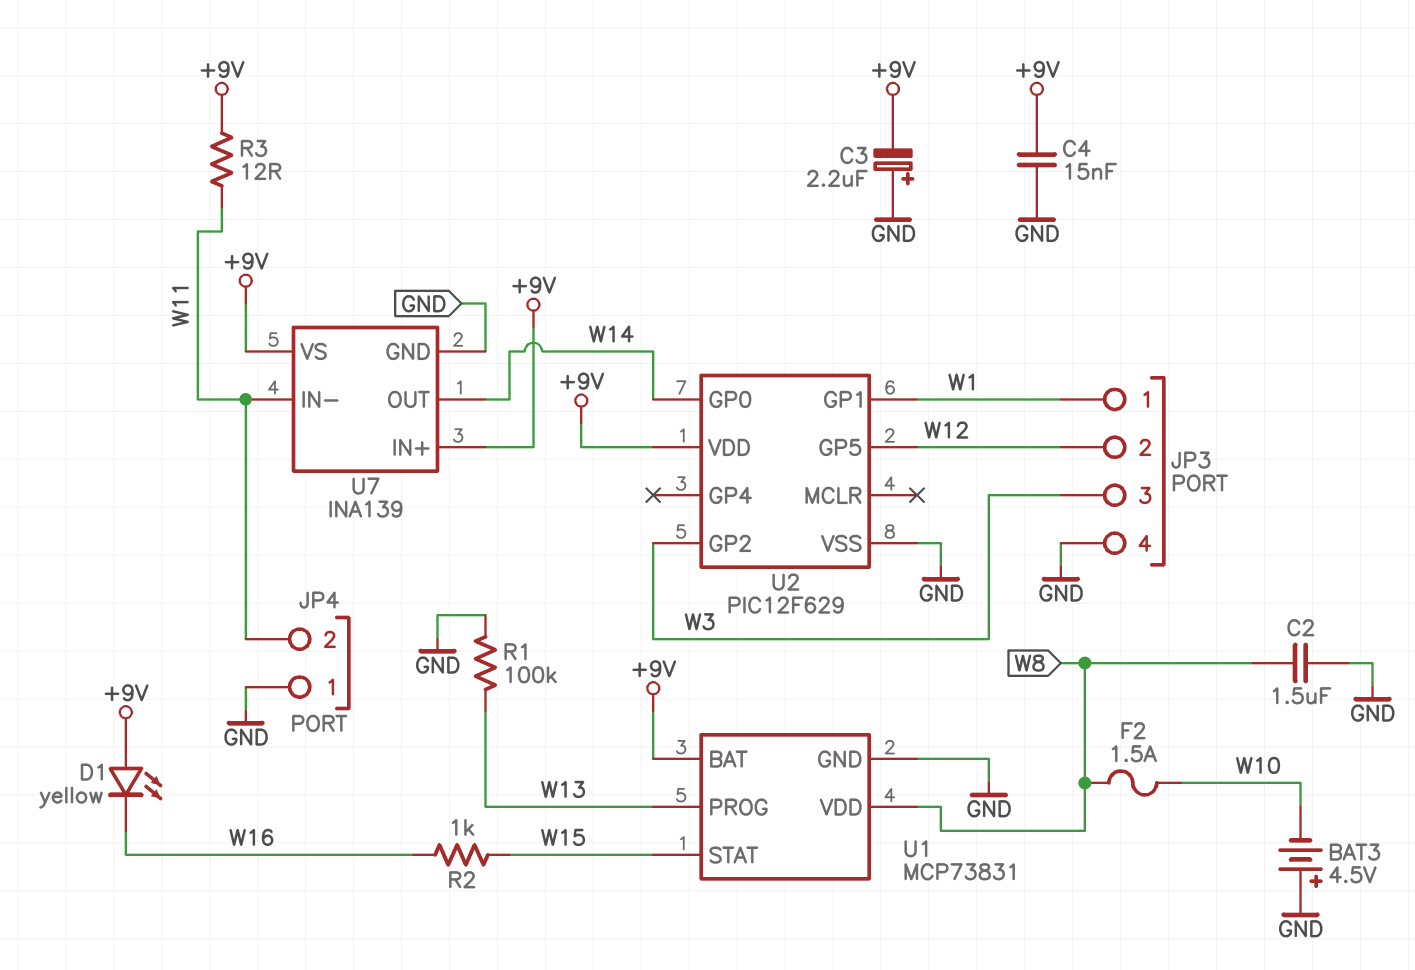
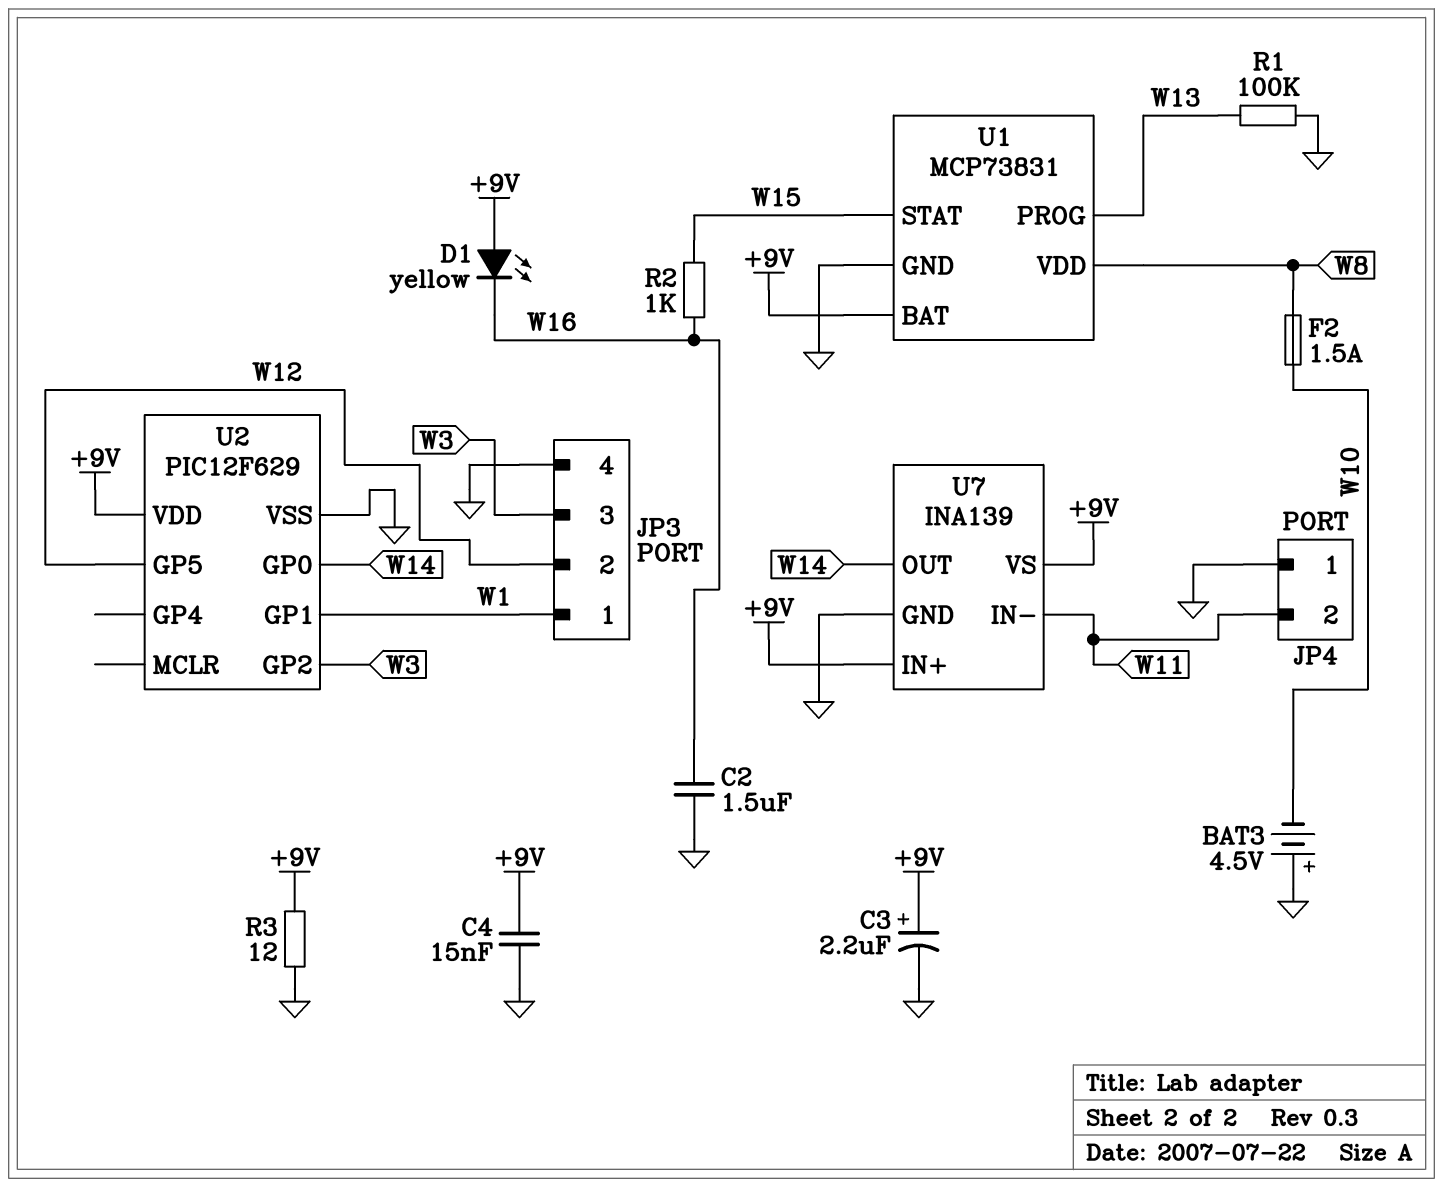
C2: 1.5uF (GND, W8) -> 1.5uF (GND, W16)
C3: 2.2uF (plus GND, minus +9V) -> 2.2uF (plus +9V, minus GND)
R3: 12 (+9V, W11) -> 12 (+9V, GND)

